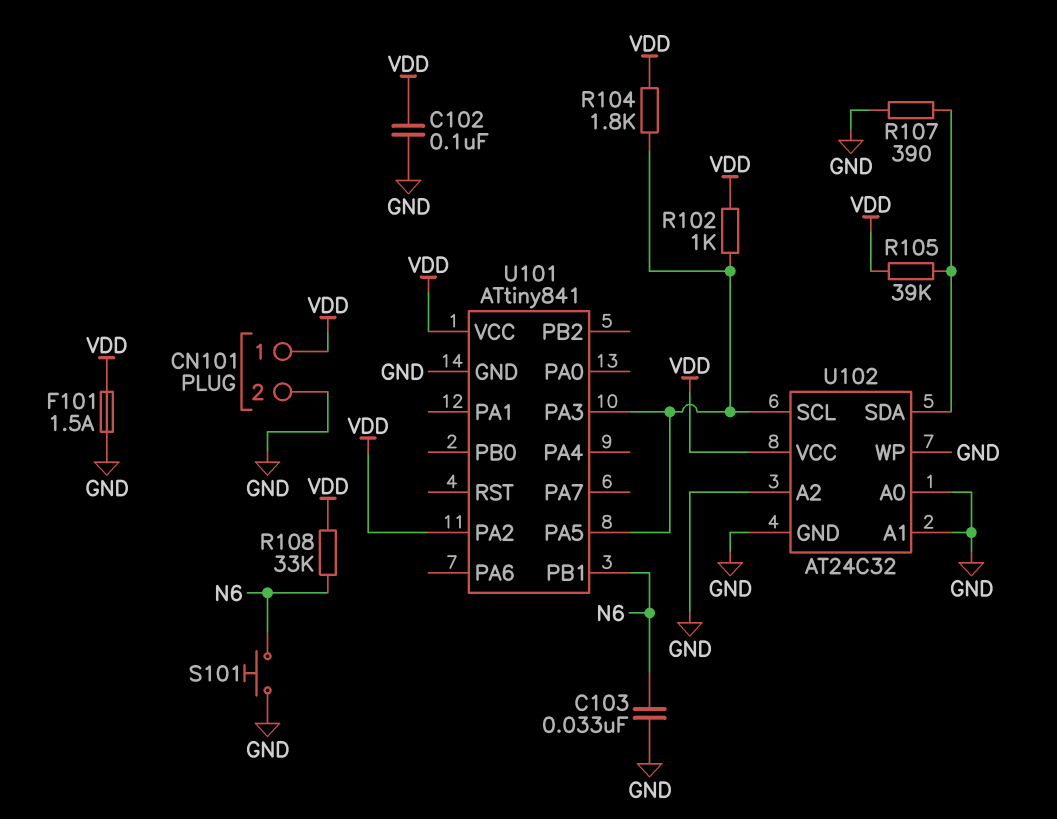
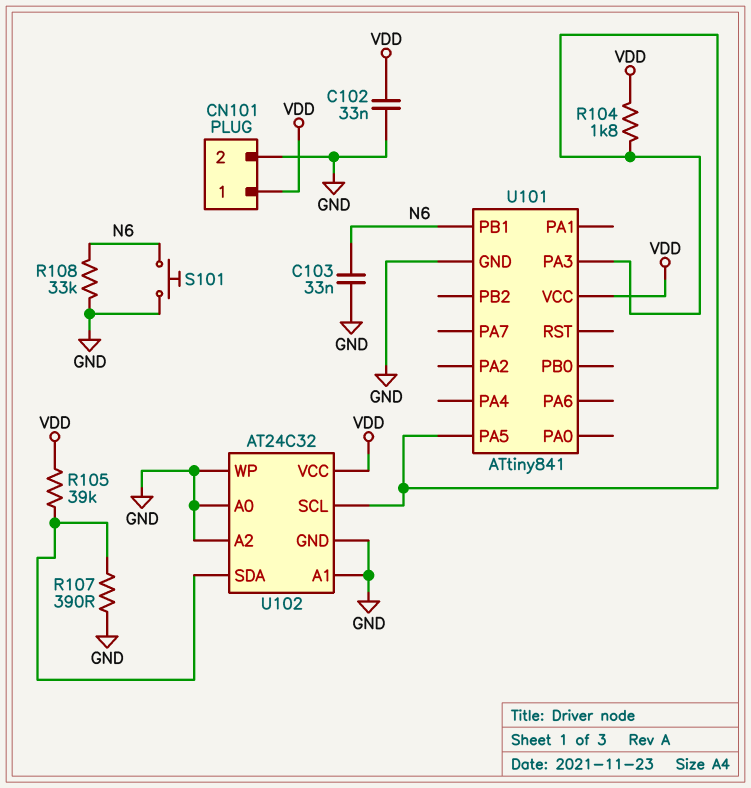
C102: 100nF (GND, VDD) -> 33nF (GND, VDD)
F101: 1.5A (GND, VDD) -> none
R102: 1k (U101/PA3, VDD) -> none
R108: 33k (N6, VDD) -> 33k (GND, N6)
U101 pin PA2: VDD -> none

